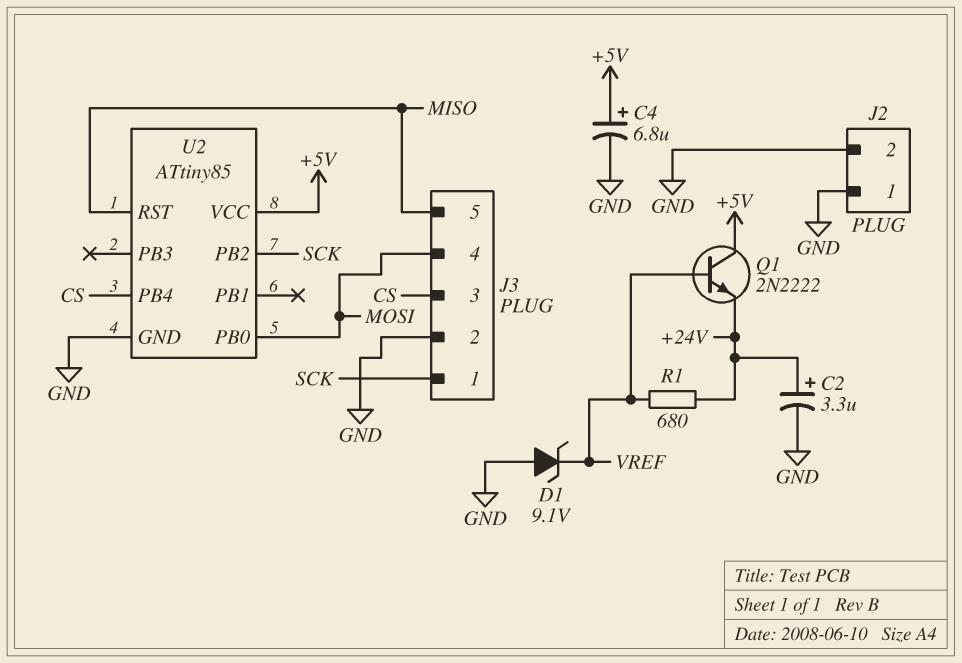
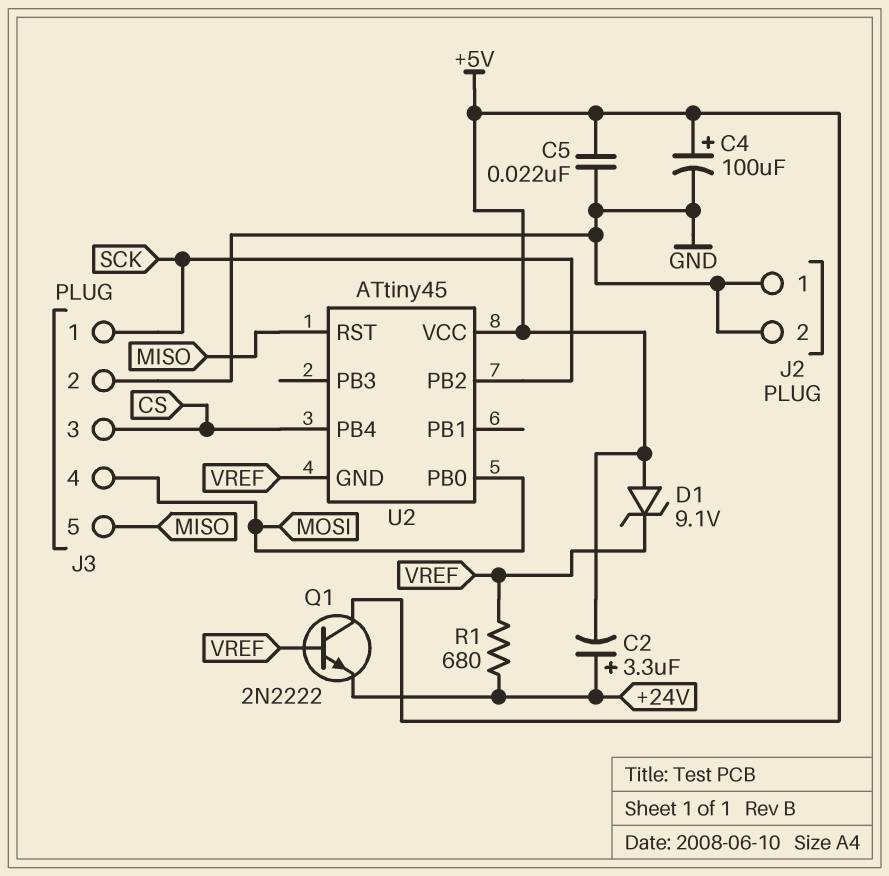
C2: 3.3uF (plus +24V, minus GND) -> 3.3uF (plus +24V, minus +5V)
C4: 6.8uF (plus +5V, minus GND) -> 100uF (plus +5V, minus GND)
C5: none -> 22nF (+5V, GND)
D1: zener 9.1V (A GND, K VREF) -> zener 9.1V (A +5V, K VREF)
U2: ATtiny85 -> ATtiny45
U2 pin GND: GND -> VREF

